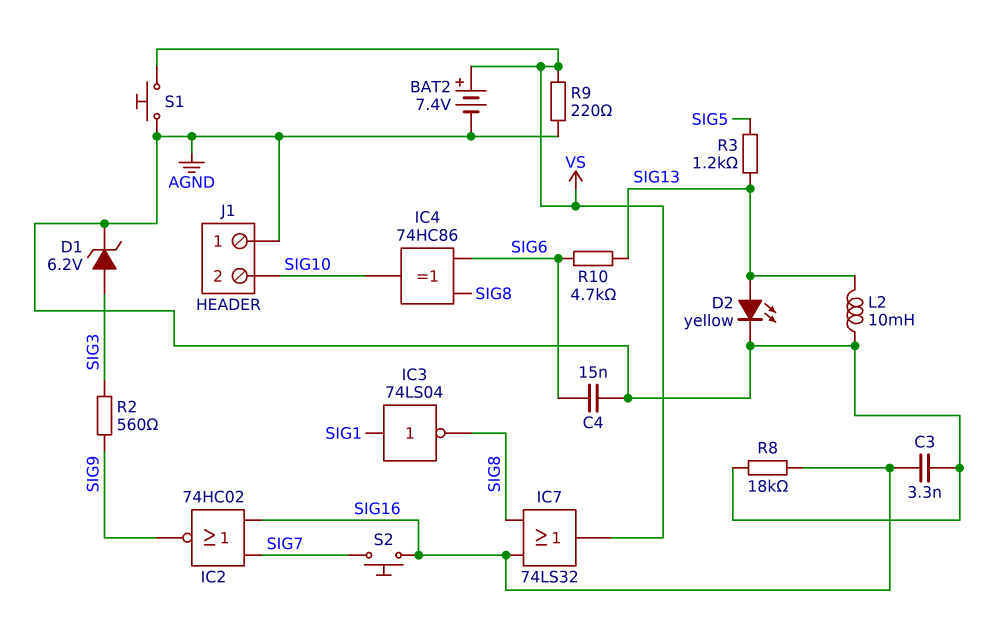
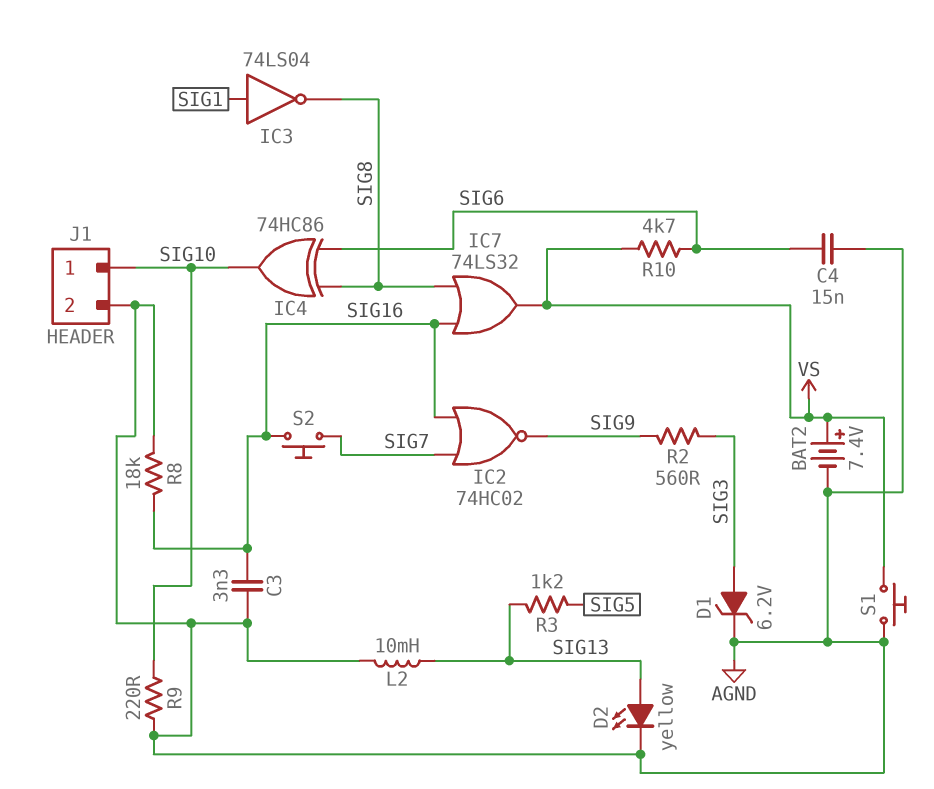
J1 pin 1: AGND -> SIG10
J1 pin 2: SIG10 -> AGND
R9: 220 (AGND, VS) -> 220 (AGND, SIG10)
R10: 4.7k (SIG6, SIG13) -> 4.7k (SIG6, VS)

